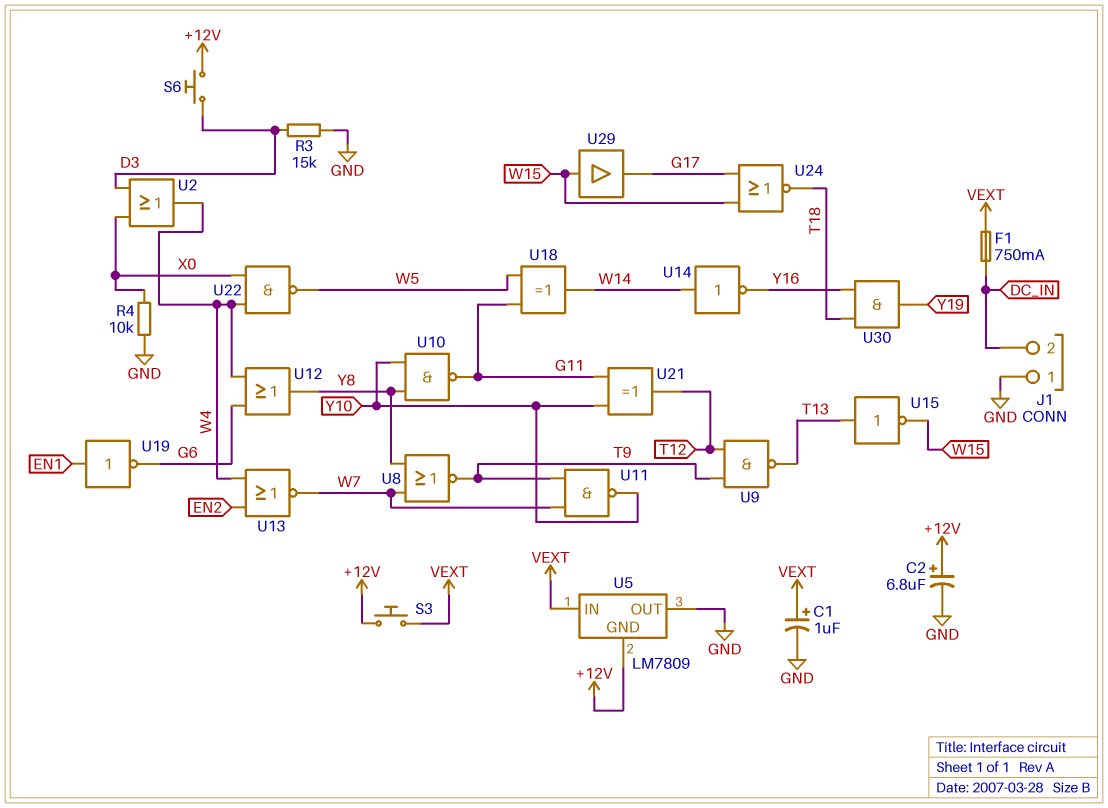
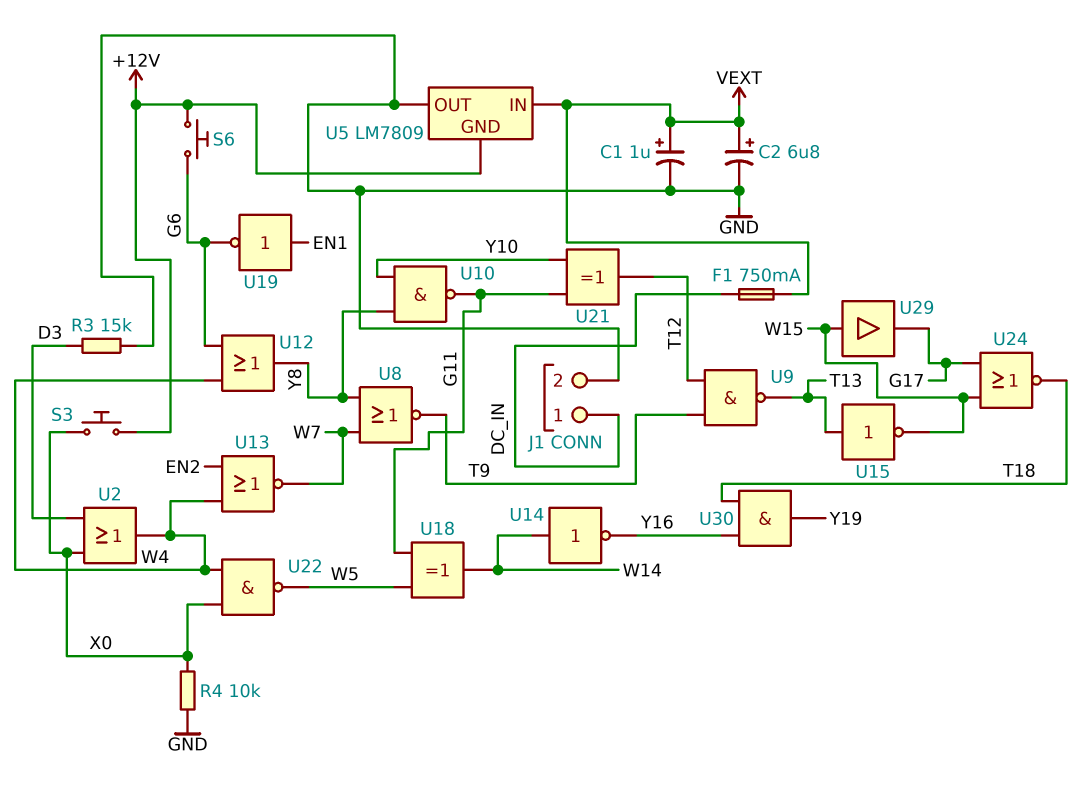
C2: 6.8uF (plus +12V, minus GND) -> 6.8uF (plus VEXT, minus GND)
J1 pin 1: GND -> DC_IN
J1 pin 2: DC_IN -> GND
S3: button (+12V, VEXT) -> button (+12V, X0)
S6: button (+12V, D3) -> button (+12V, G6)
U11: NAND (in T9, in W7, out Y10) -> none

